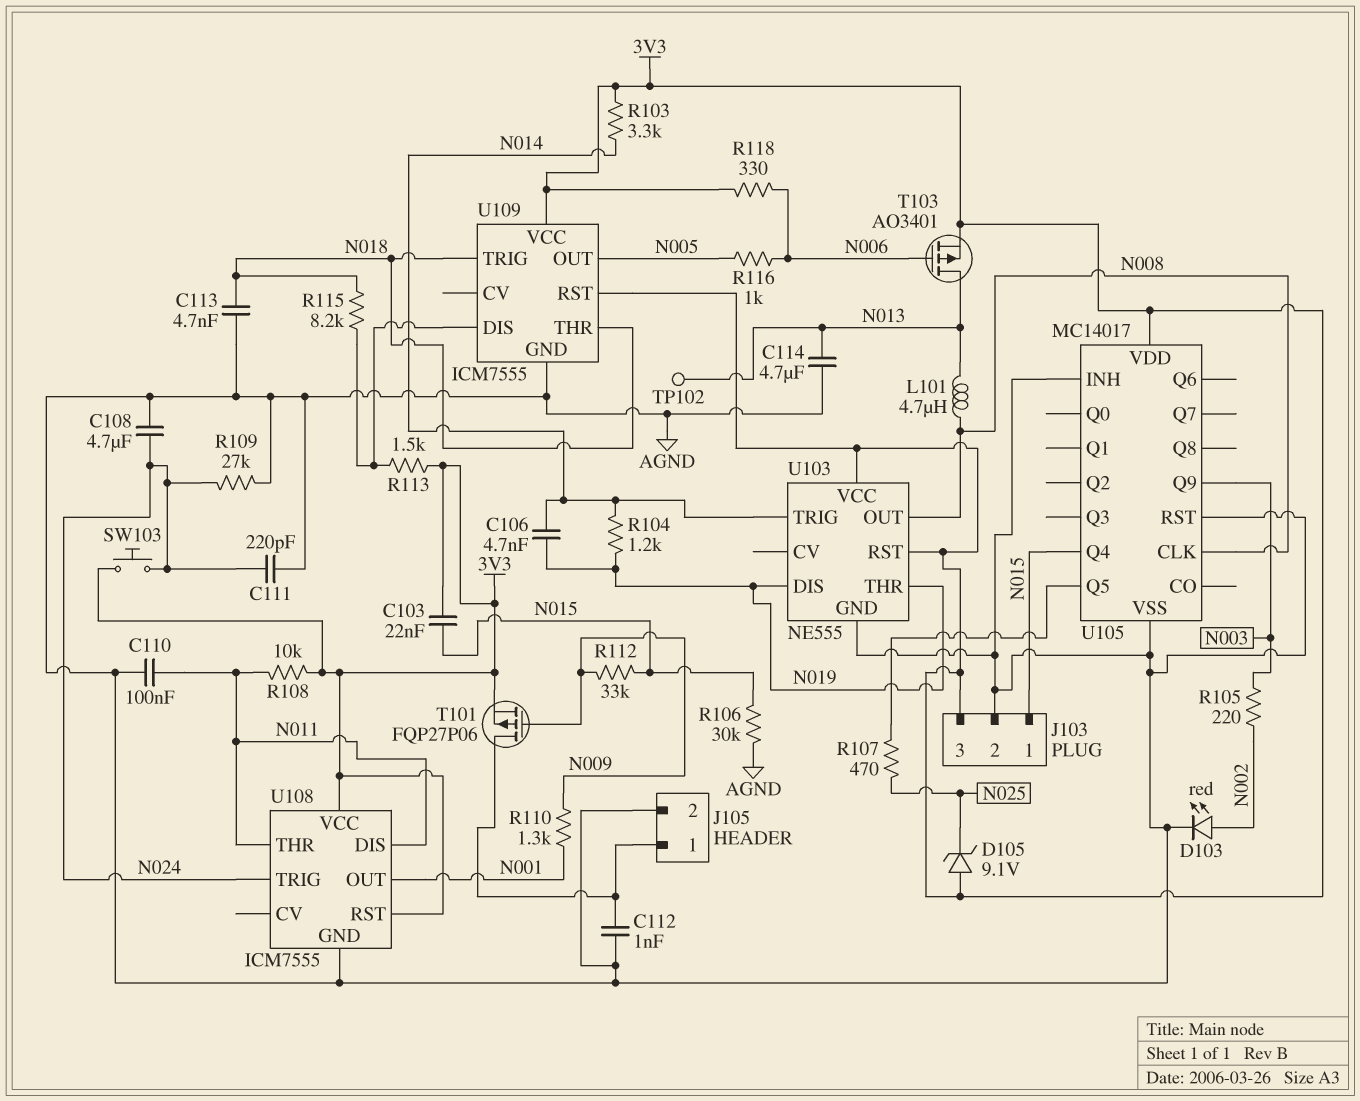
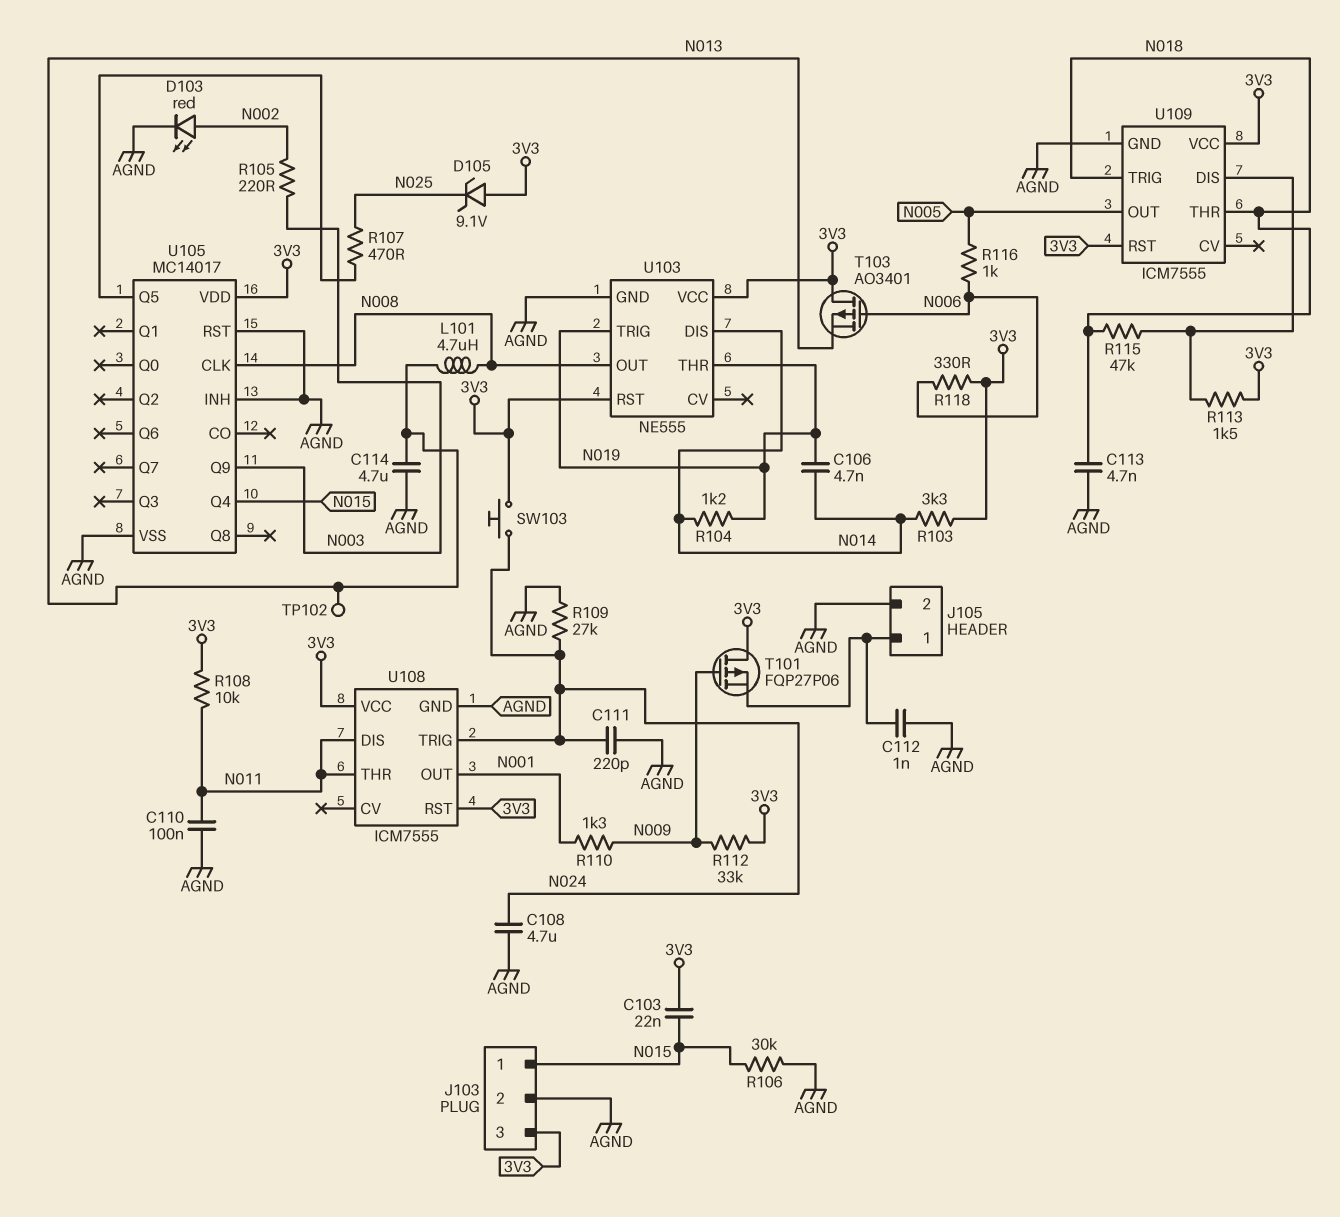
R112: 33k (N009, N015) -> 33k (3V3, N009)
R115: 8.2k (N018, U109/DIS) -> 47k (N018, U109/DIS)
T101: PMOS FQP27P06 (G N009, D J105/1, S 3V3) -> PMOS FQP27P06 (G N009, D 3V3, S J105/1)
T103: PMOS AO3401 (G N006, D N013, S 3V3) -> PMOS AO3401 (G N006, D 3V3, S N013)
U103 pin DIS: N019 -> N014
U103 pin TRIG: N014 -> N019

